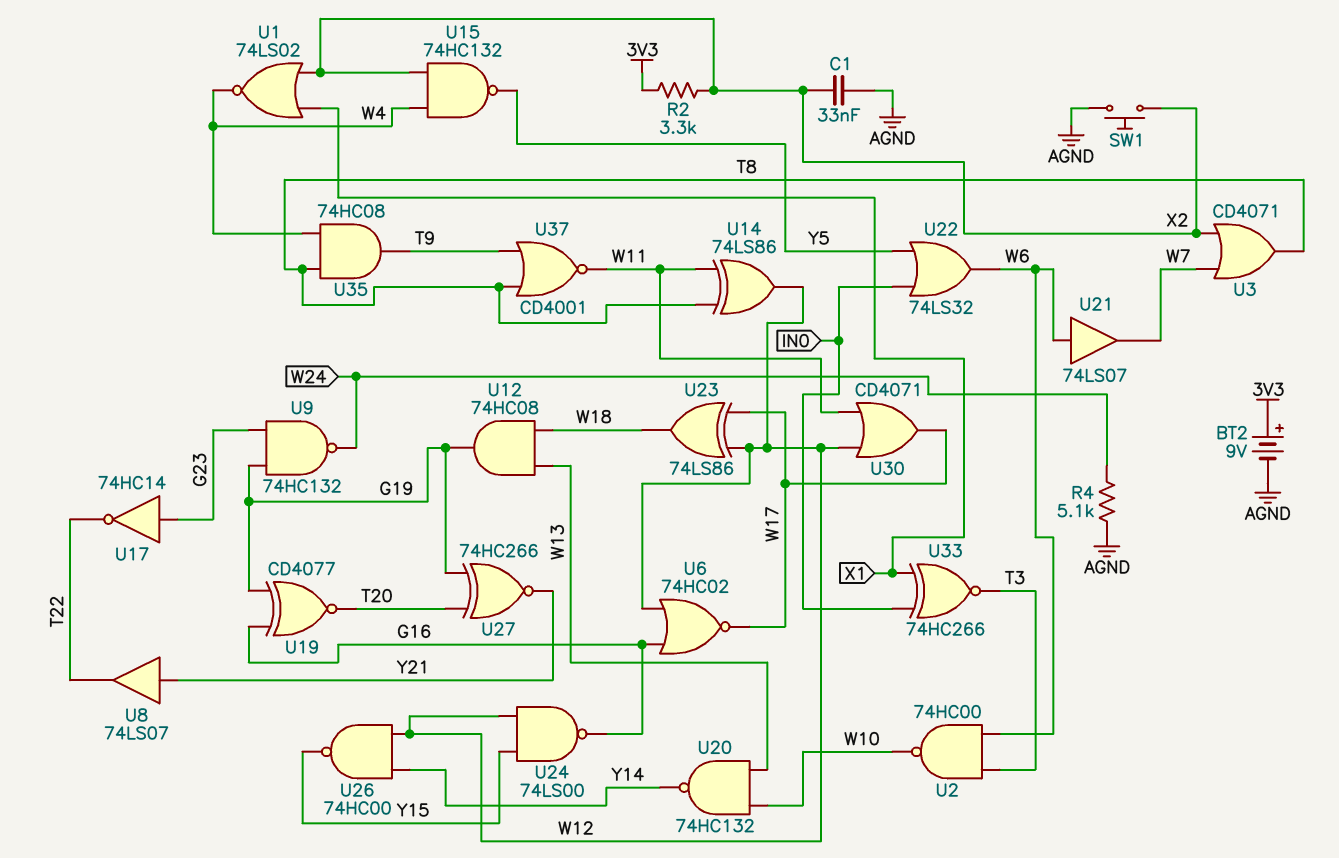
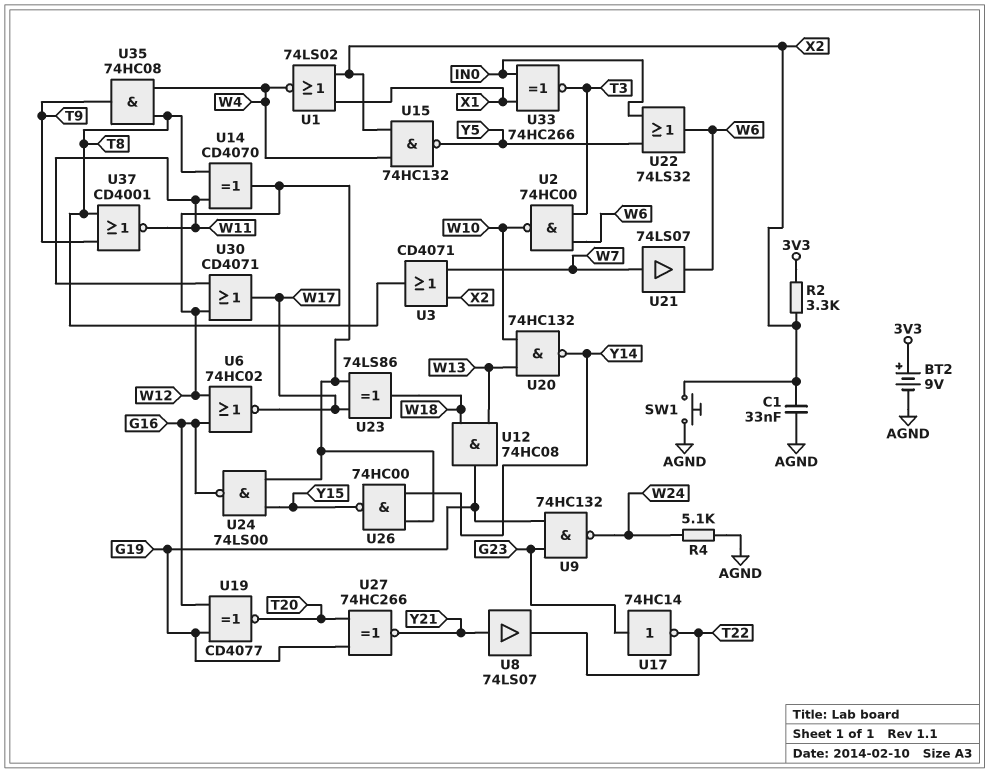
U14: XOR 74LS86 (in T8, in W11, out W12) -> XOR CD4070 (in T8, in W11, out W12)
U21: buffer 74LS07 (in W6, out W7) -> buffer 74LS07 (in W7, out W6)

